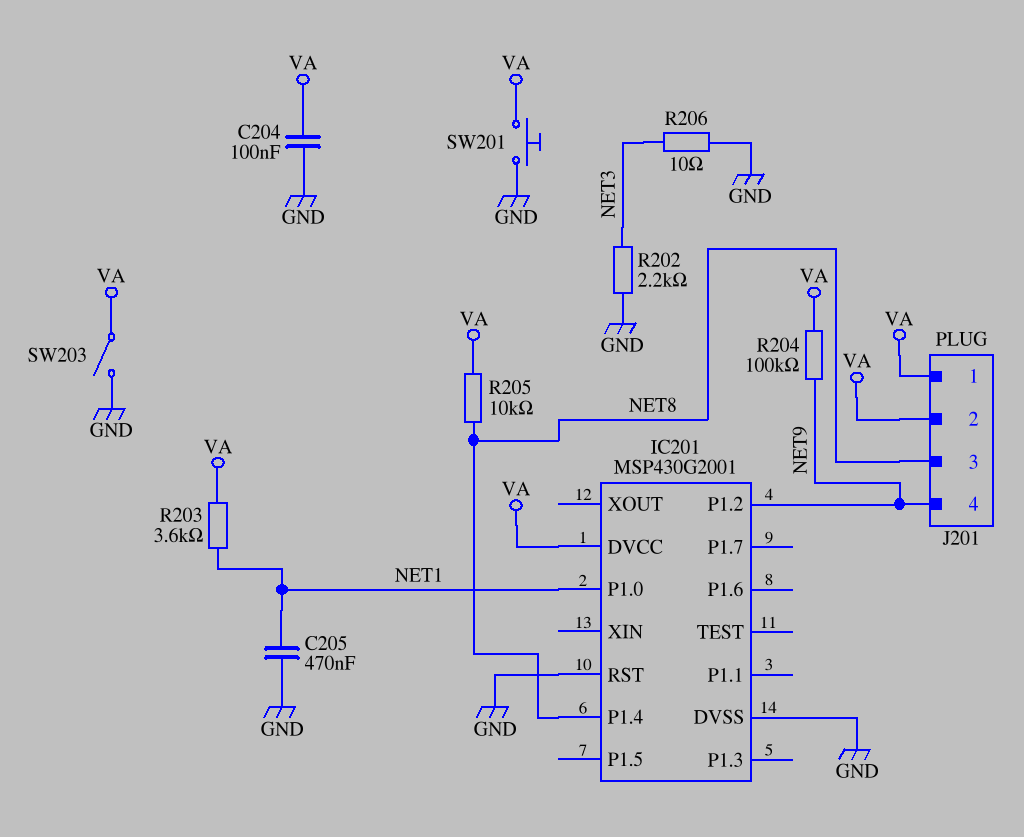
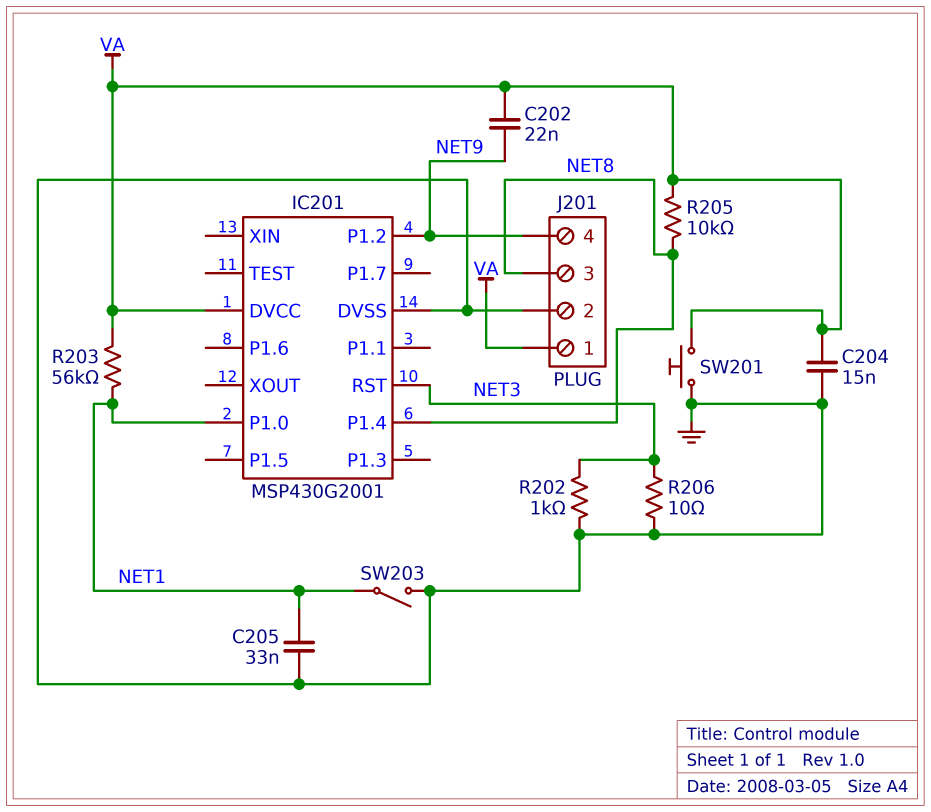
C202: none -> 22nF (NET9, VA)
C204: 100nF (GND, VA) -> 15nF (GND, VA)
C205: 470nF (GND, NET1) -> 33nF (GND, NET1)
IC201 pin RST: GND -> NET3
J201 pin 2: VA -> GND
R202: 2.2k (GND, NET3) -> 1k (GND, NET3)
R203: 3.6k (NET1, VA) -> 56k (NET1, VA)
R204: 100k (NET9, VA) -> none
SW203: switch (GND, VA) -> switch (GND, NET1)

